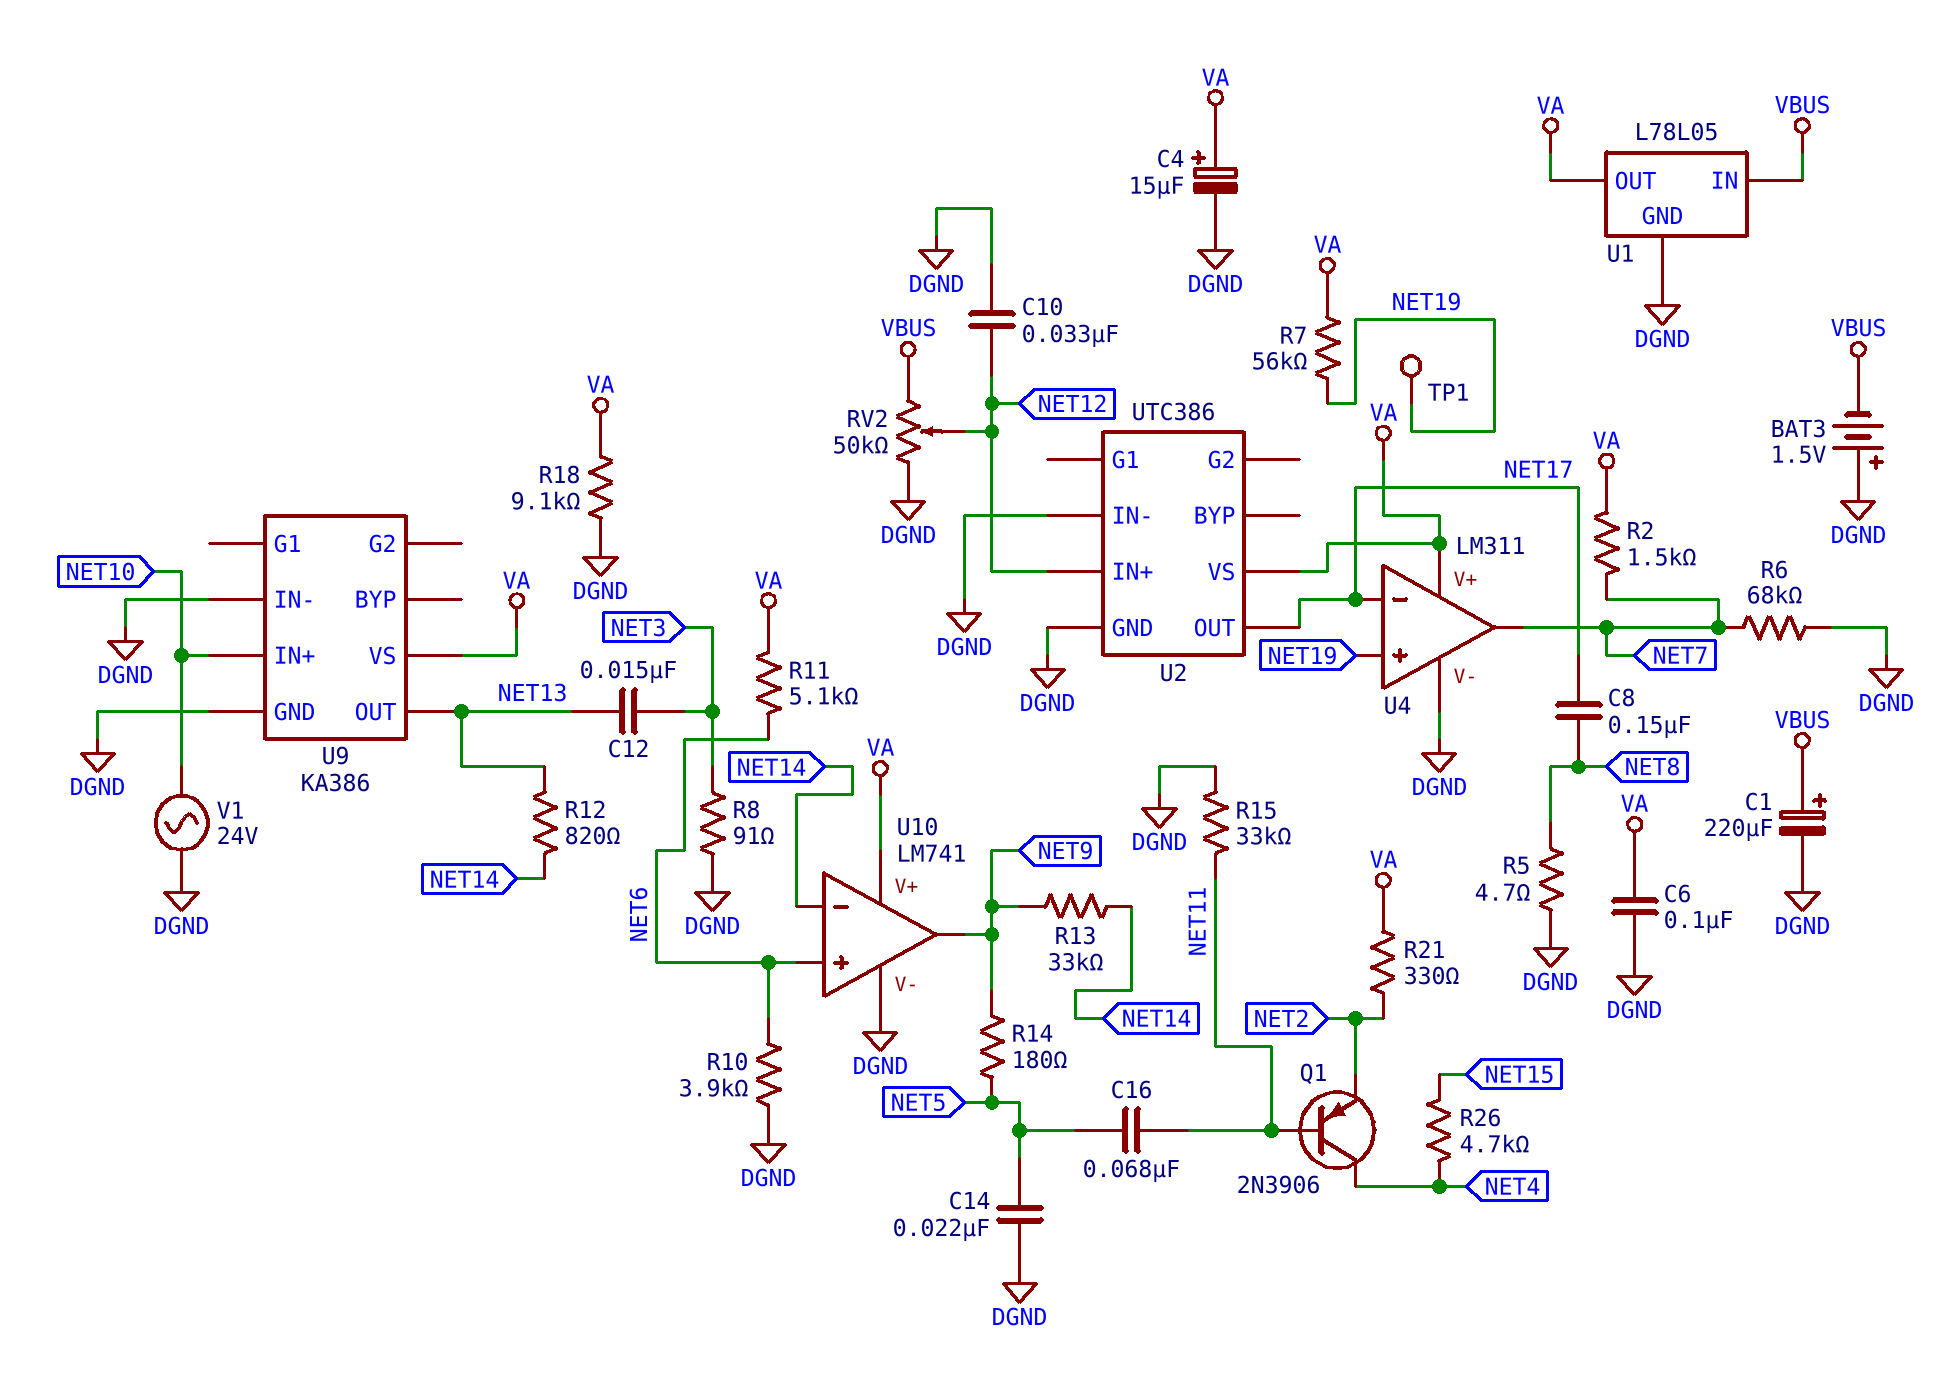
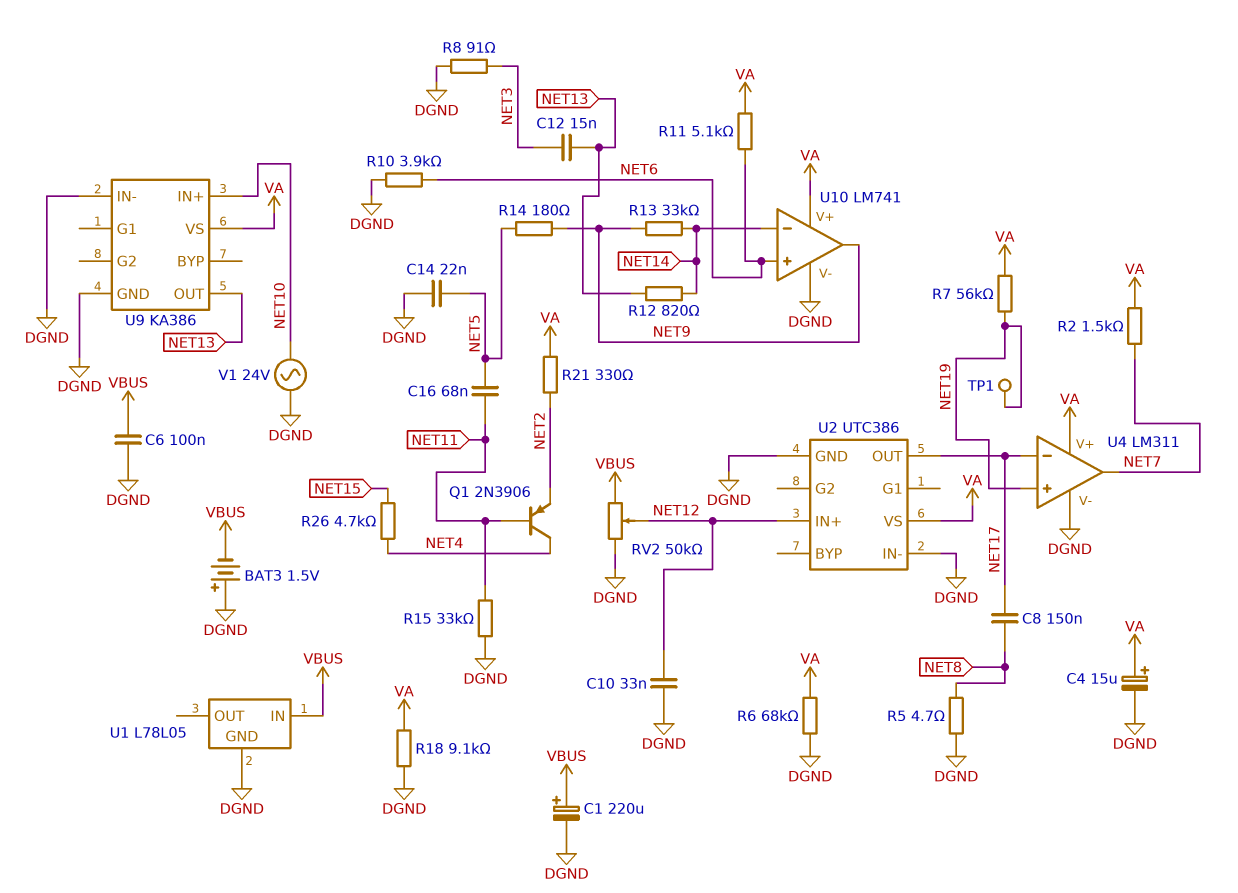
C6: 100nF (DGND, VA) -> 100nF (DGND, VBUS)
R6: 68k (DGND, NET7) -> 68k (DGND, VA)
U1 pin OUT: VA -> none

